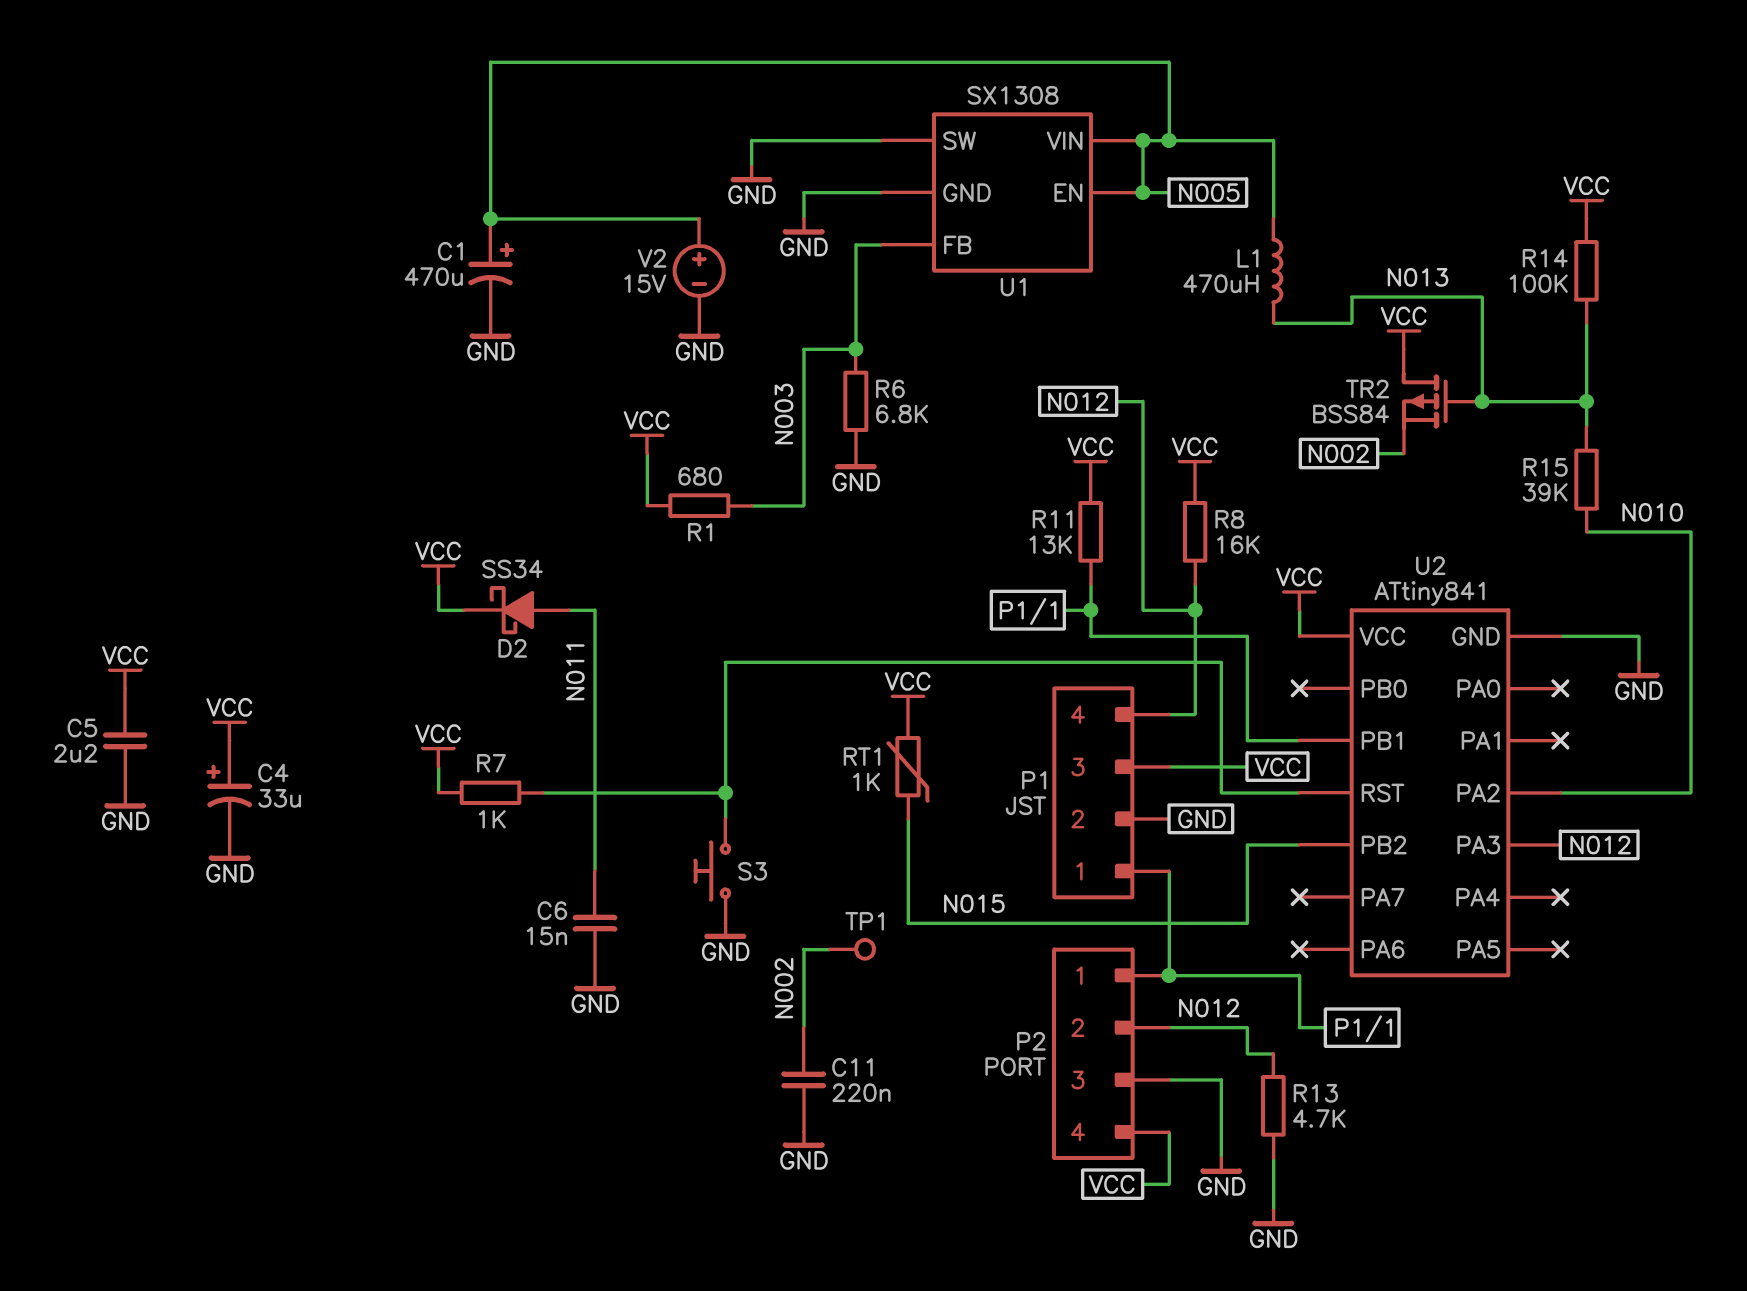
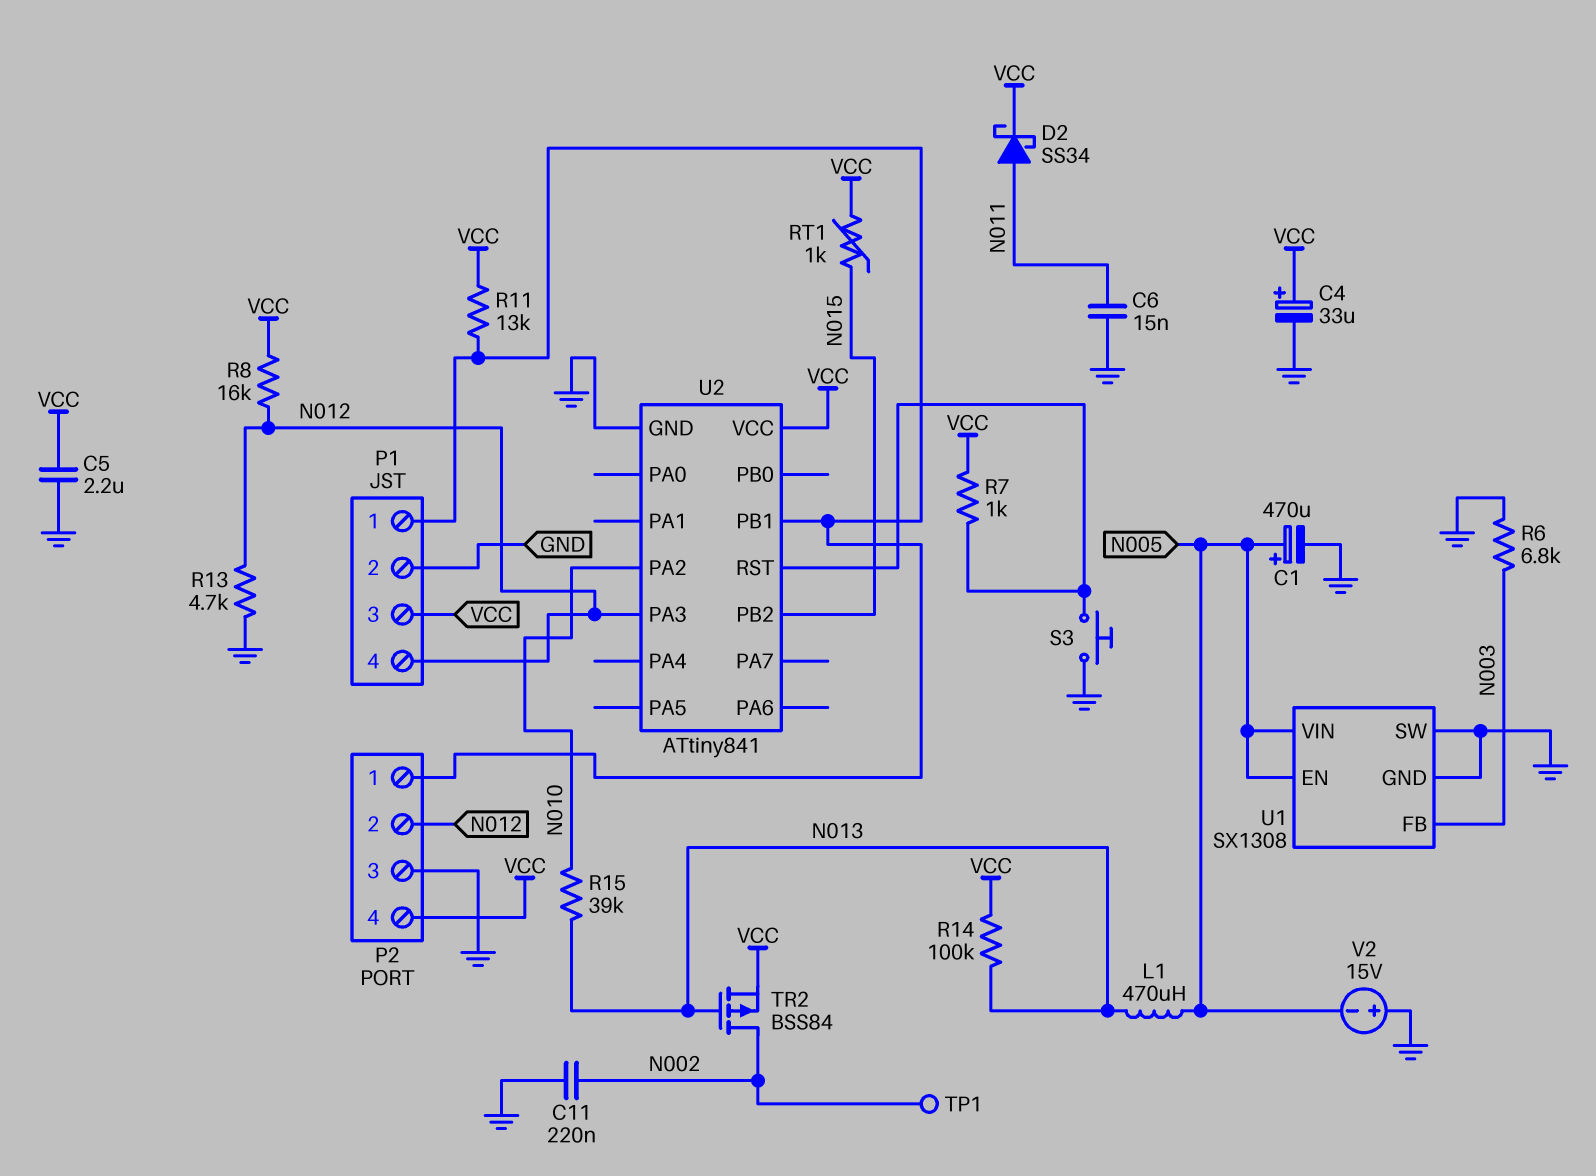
R1: 680 (N003, VCC) -> none
TR2: PMOS BSS84 (G N013, D VCC, S N002) -> PMOS BSS84 (G N013, D N002, S VCC)
V2: 15V (plus N005, minus GND) -> 15V (plus GND, minus N005)

